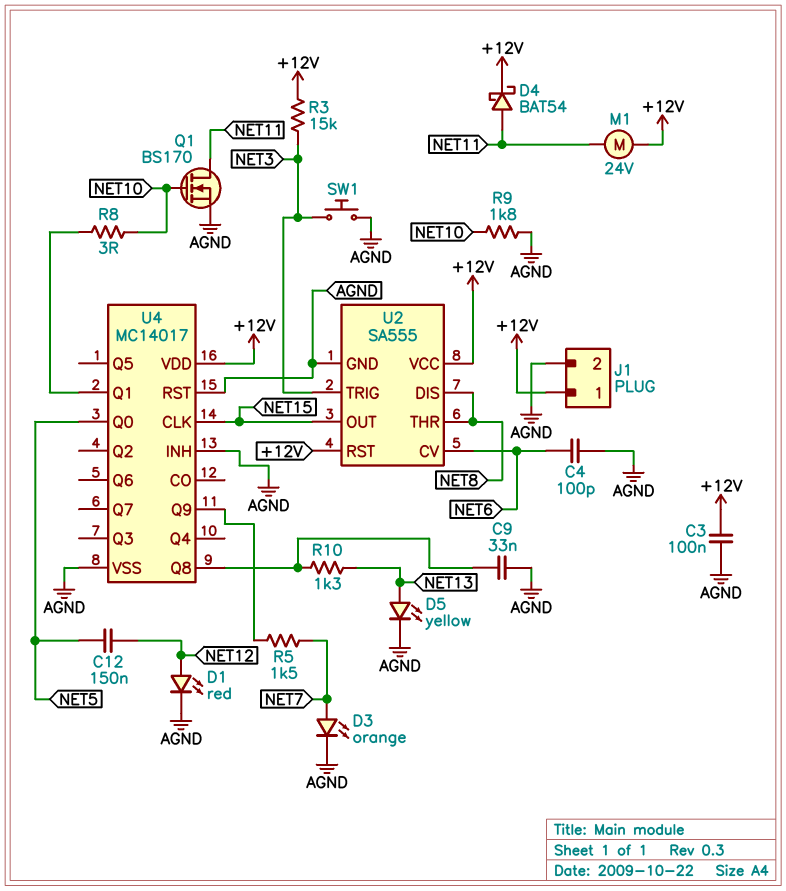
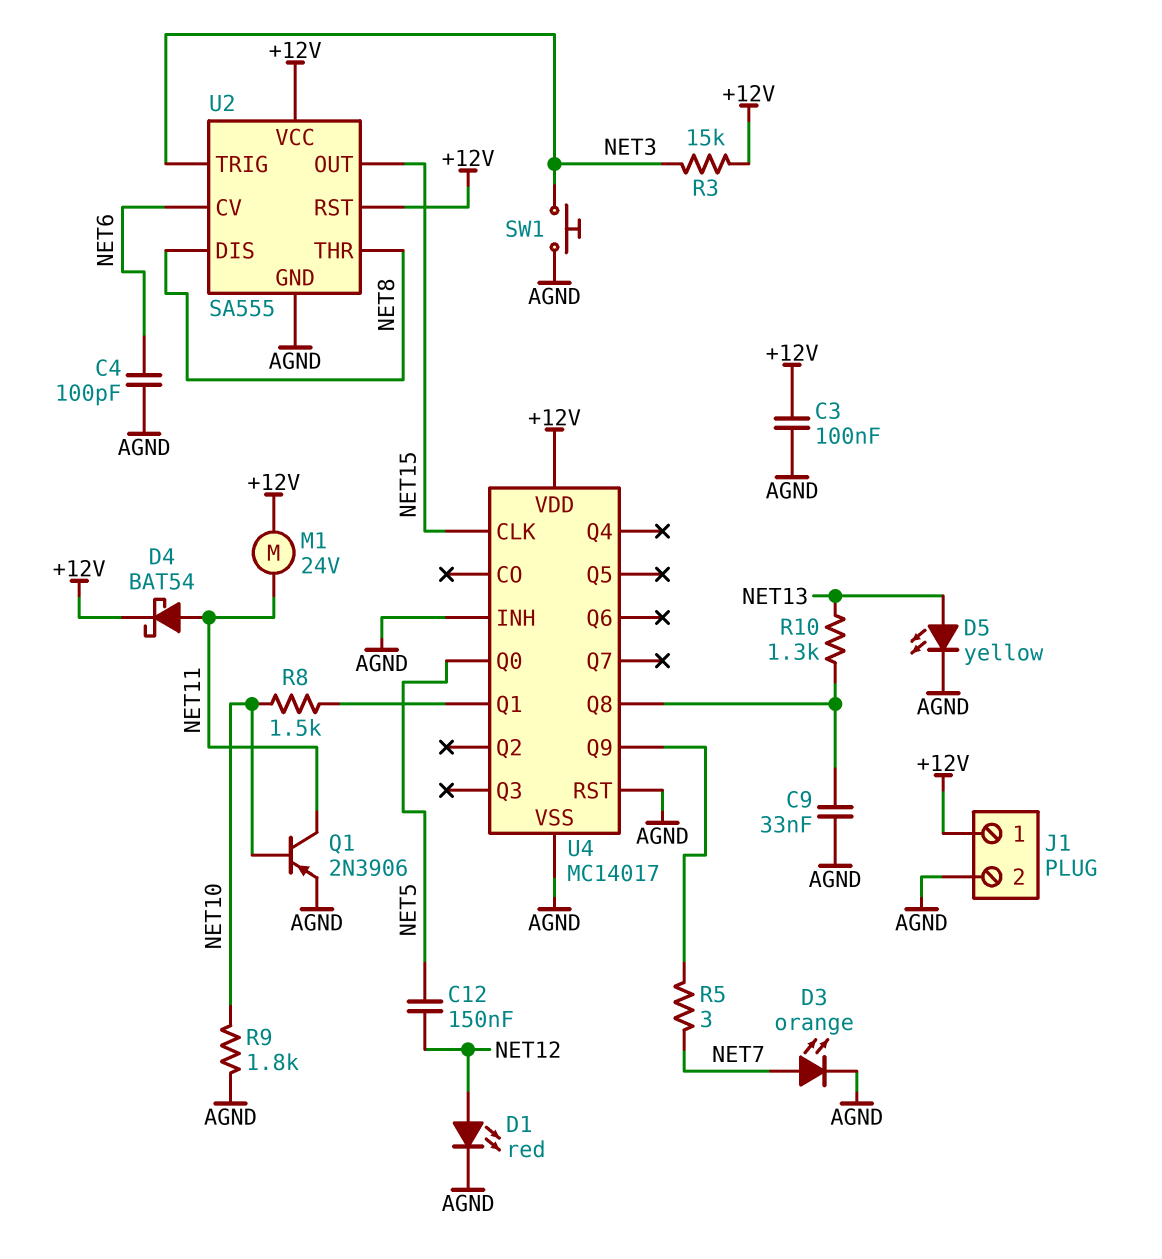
Q1: NMOS BS170 (G NET10, D NET11, S AGND) -> PNP 2N3906 (B NET10, C NET11, E AGND)
R5: 1.5k (NET7, U4/Q9) -> 3 (NET7, U4/Q9)
R8: 3 (NET10, U4/Q1) -> 1.5k (NET10, U4/Q1)

